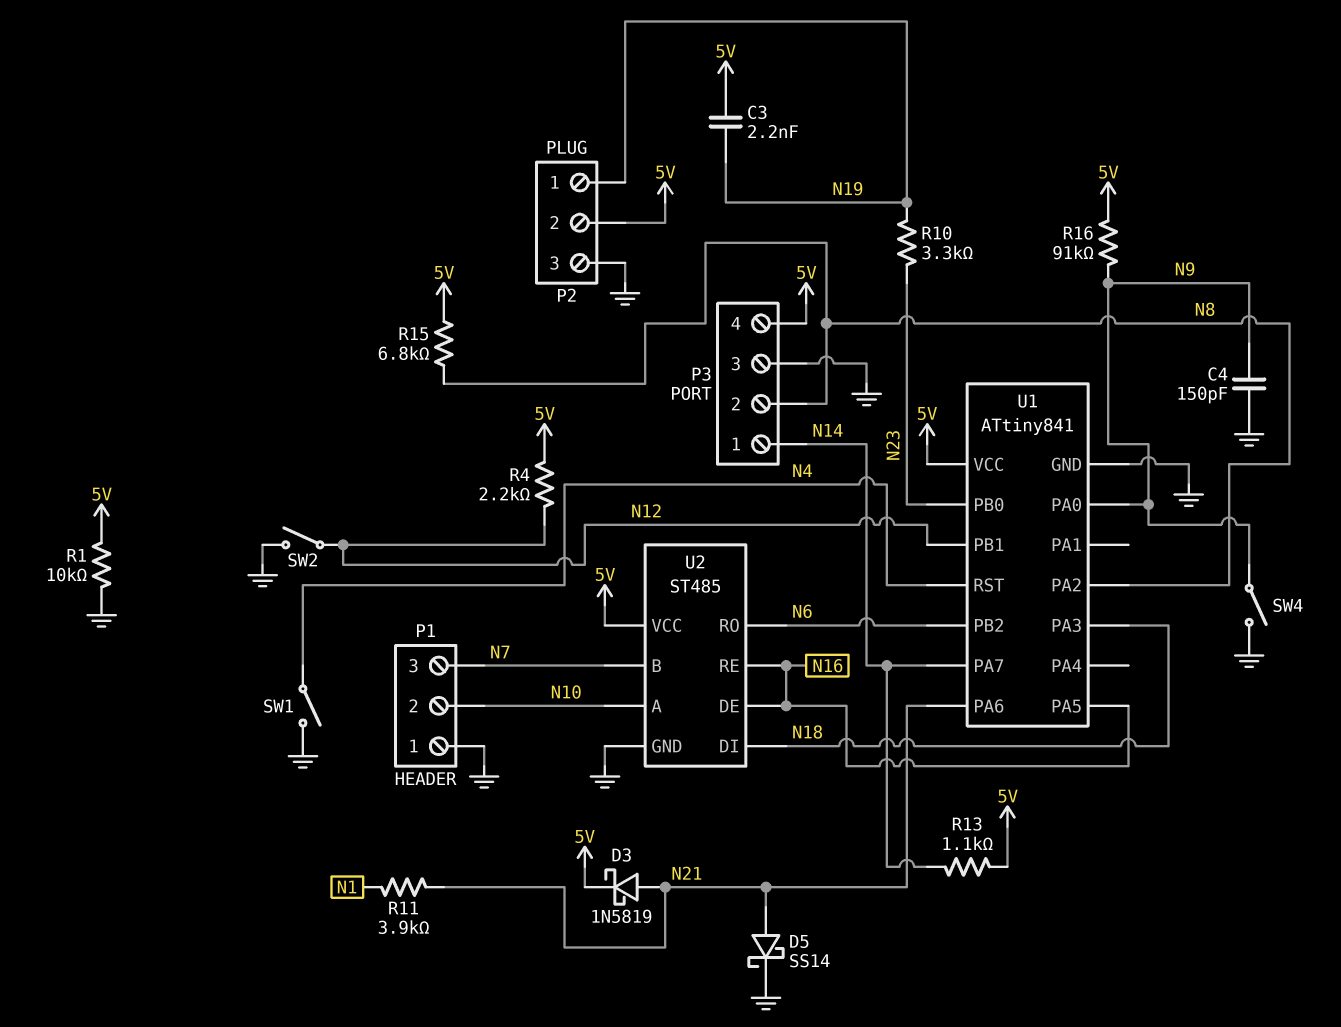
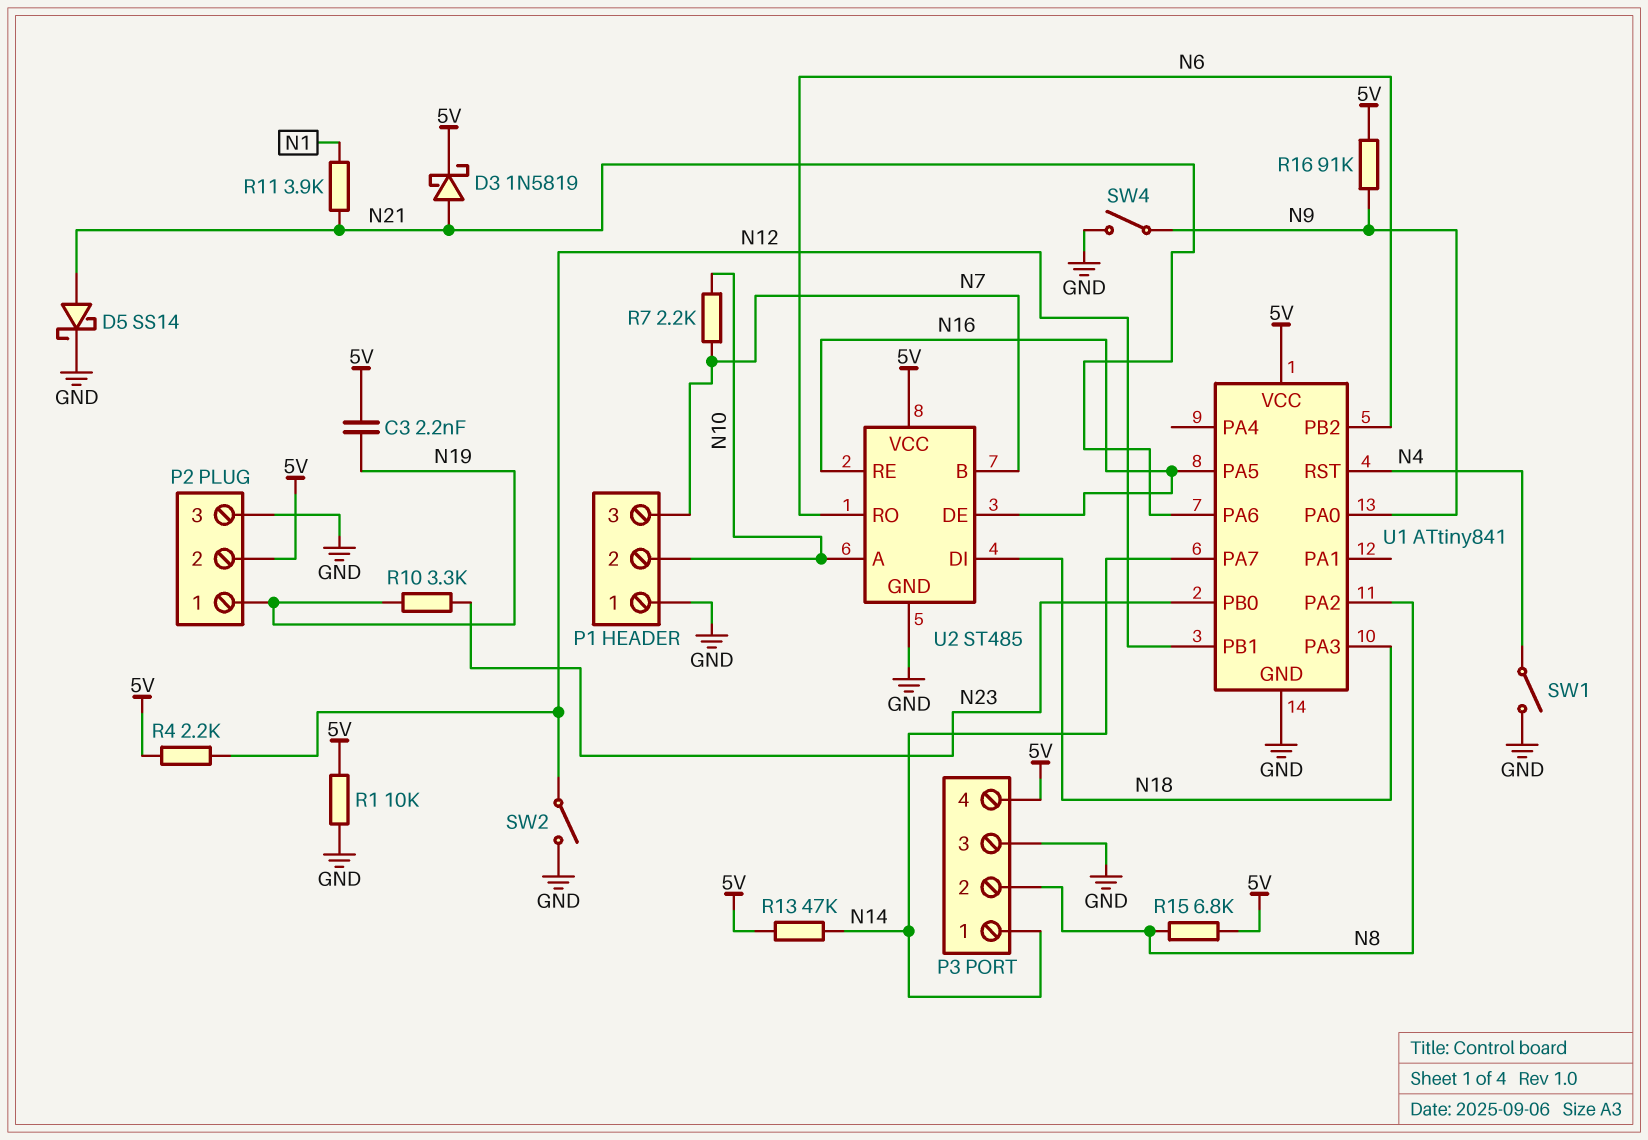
C4: 150pF (GND, N9) -> none
R7: none -> 2.2k (N7, N10)
R13: 1.1k (5V, N14) -> 47k (5V, N14)

